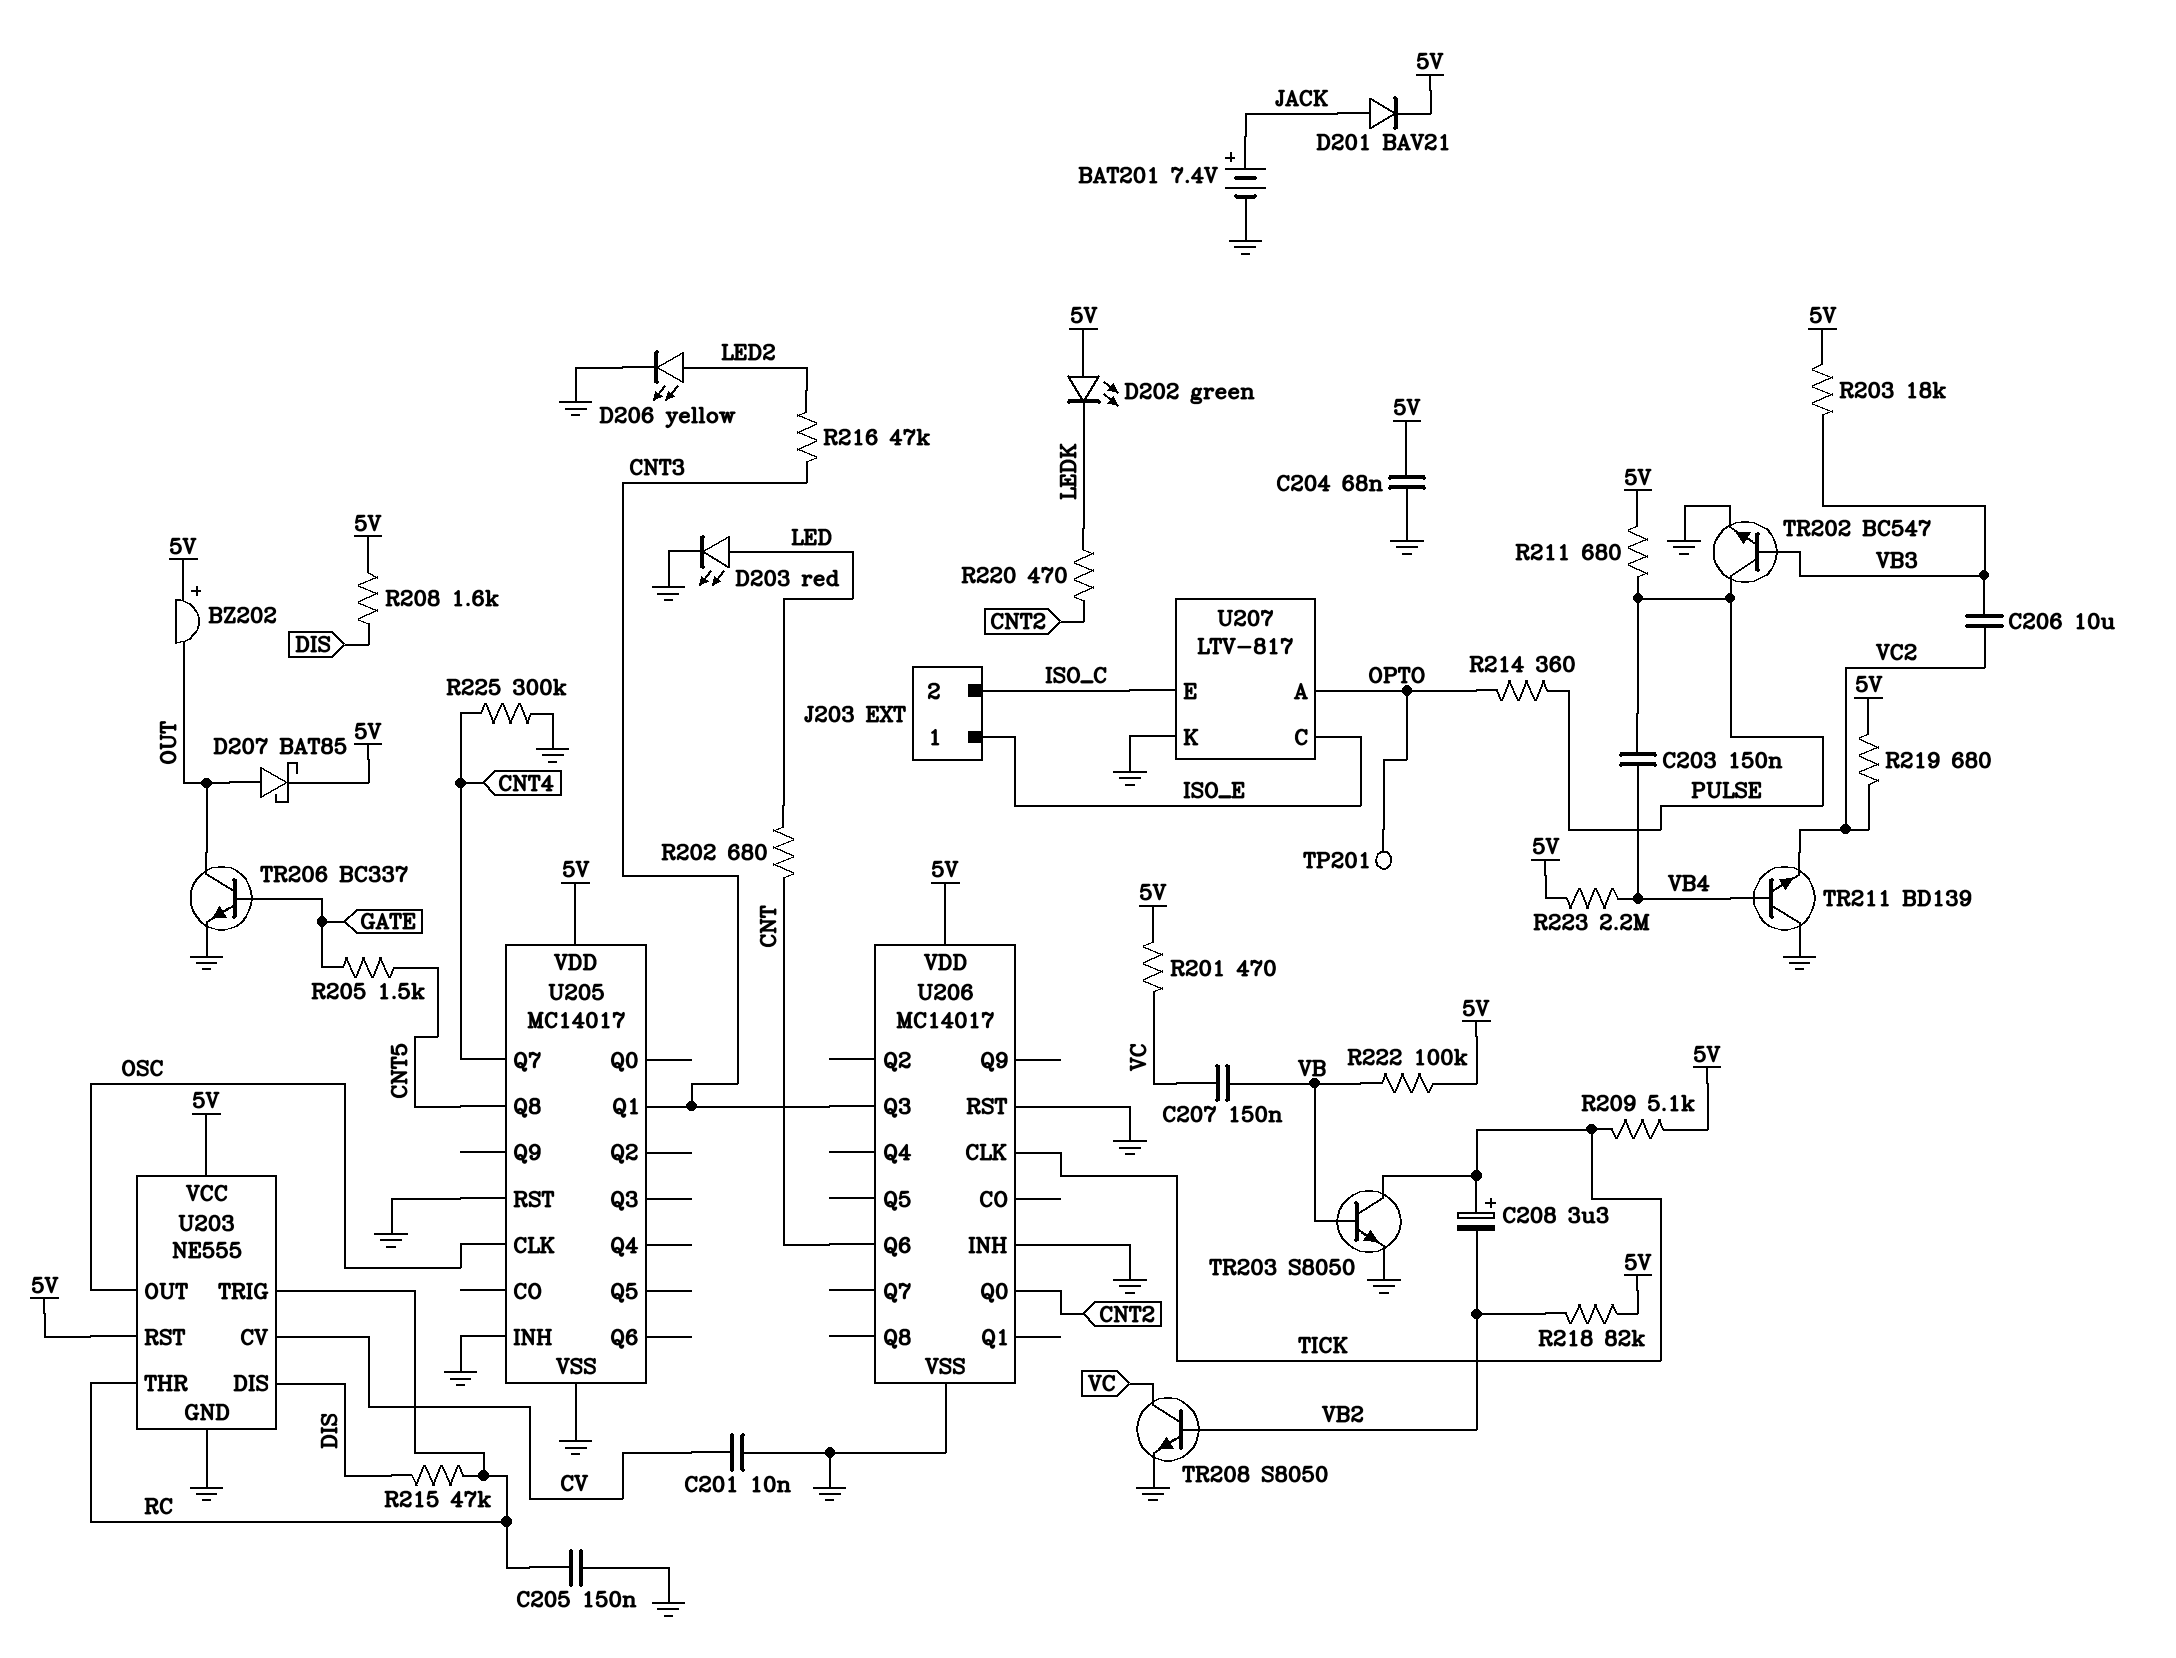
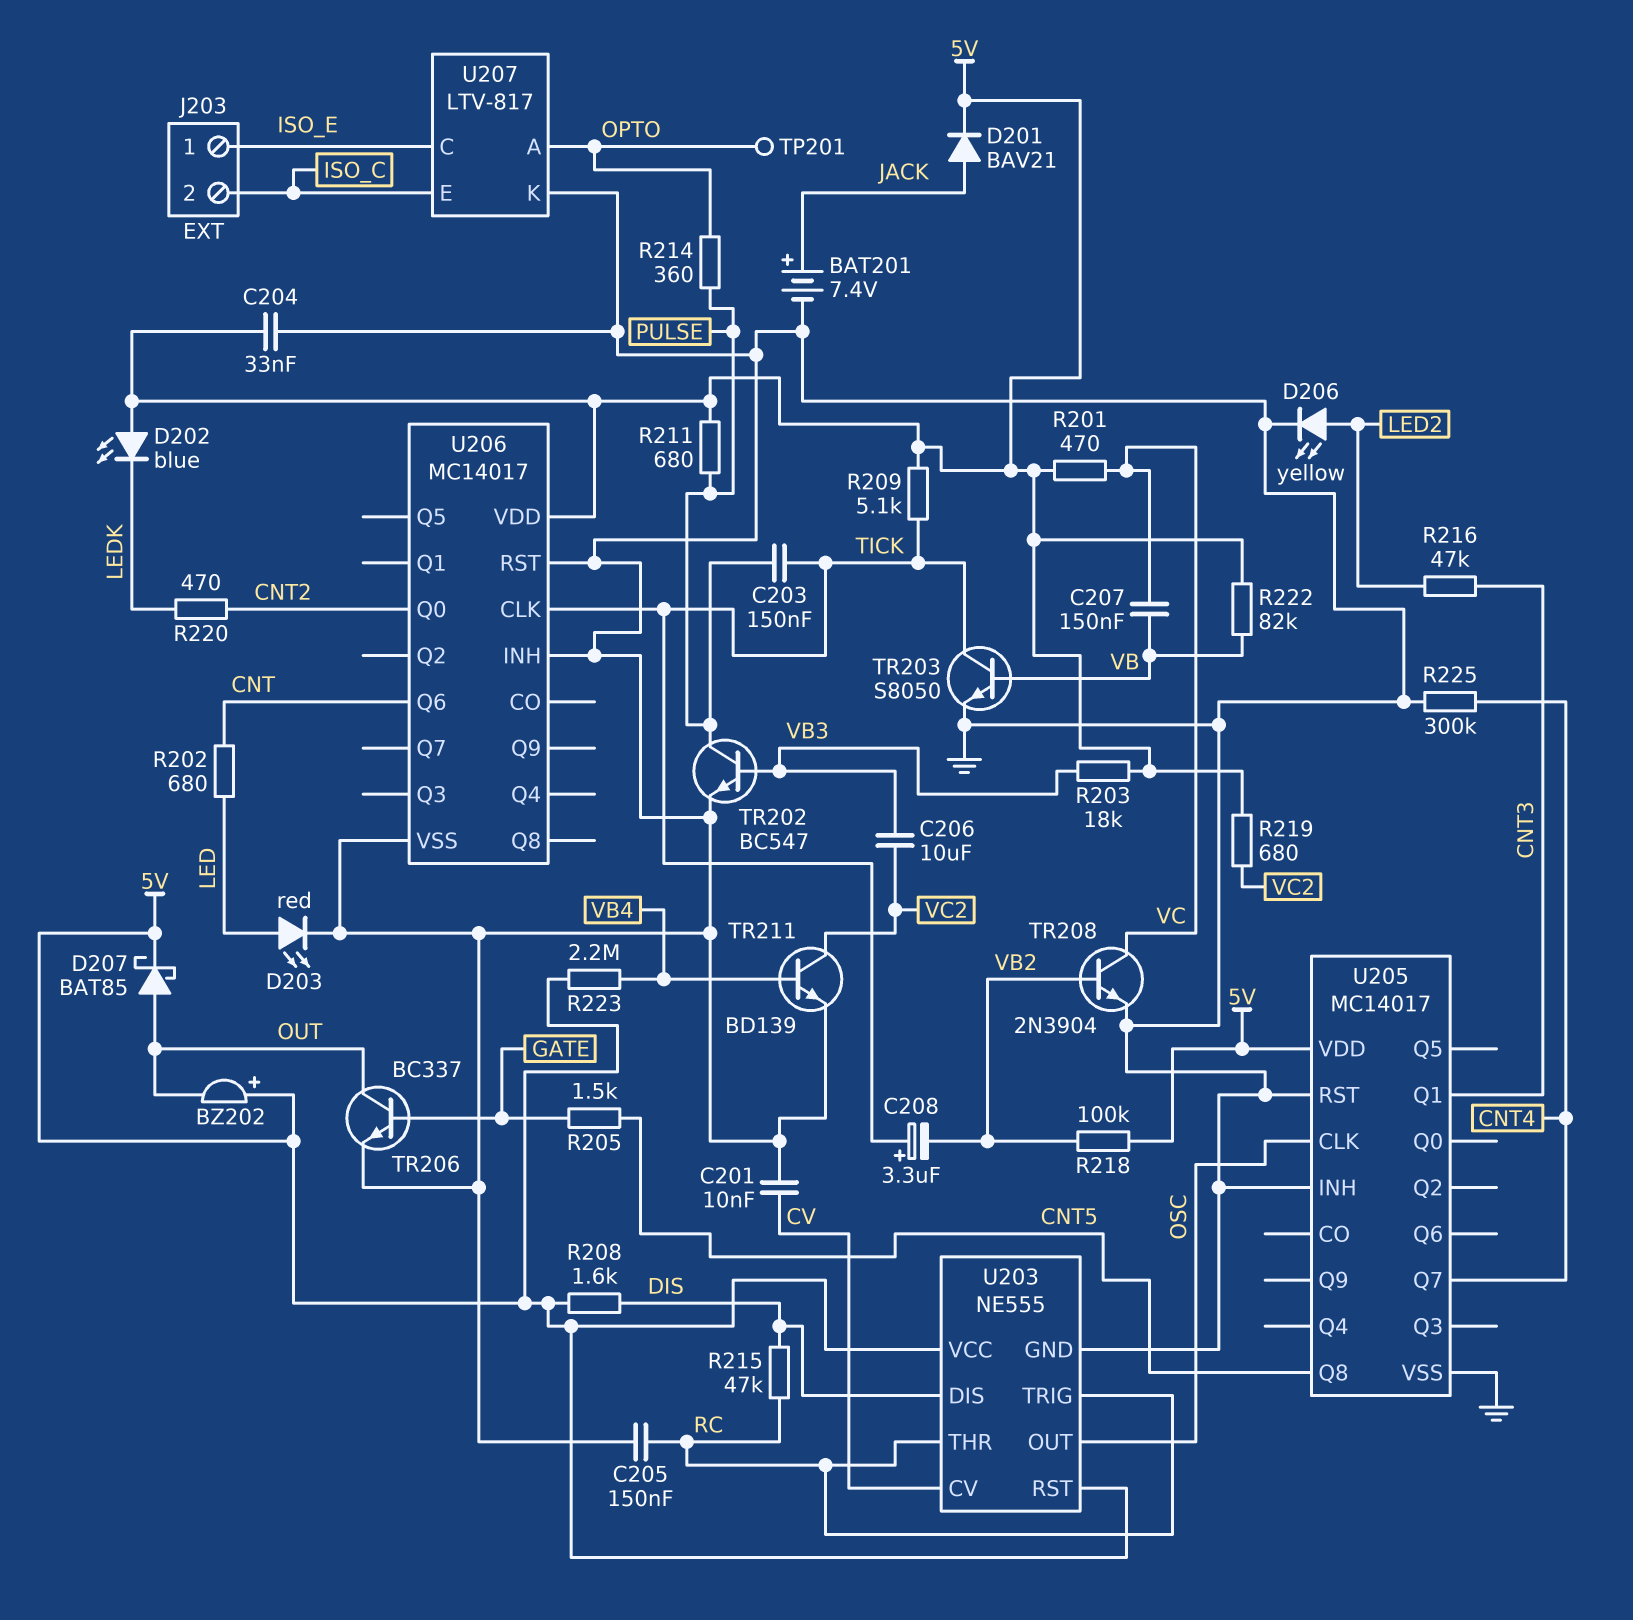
C203: 150nF (PULSE, VB4) -> 150nF (PULSE, TICK)
C204: 68nF (5V, GND) -> 33nF (5V, GND)
D202: LED green (A 5V, K LEDK) -> LED blue (A 5V, K LEDK)
R218: 82k (5V, VB2) -> 100k (5V, VB2)
R222: 100k (5V, VB) -> 82k (5V, VB)
TR208: NPN S8050 (B VB2, C VC, E GND) -> NPN 2N3904 (B VB2, C VC, E GND)
TR211: NPN BD139 (B VB4, C GND, E VC2) -> NPN BD139 (B VB4, C VC2, E GND)
U206 pin Q3: CNT3 -> none

